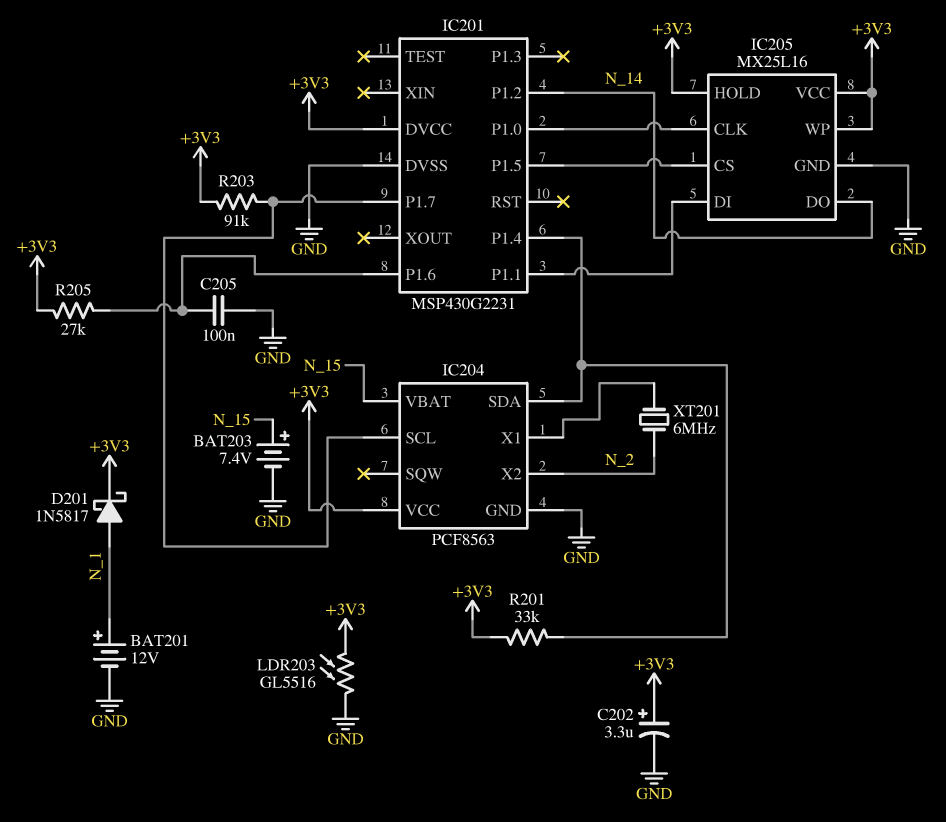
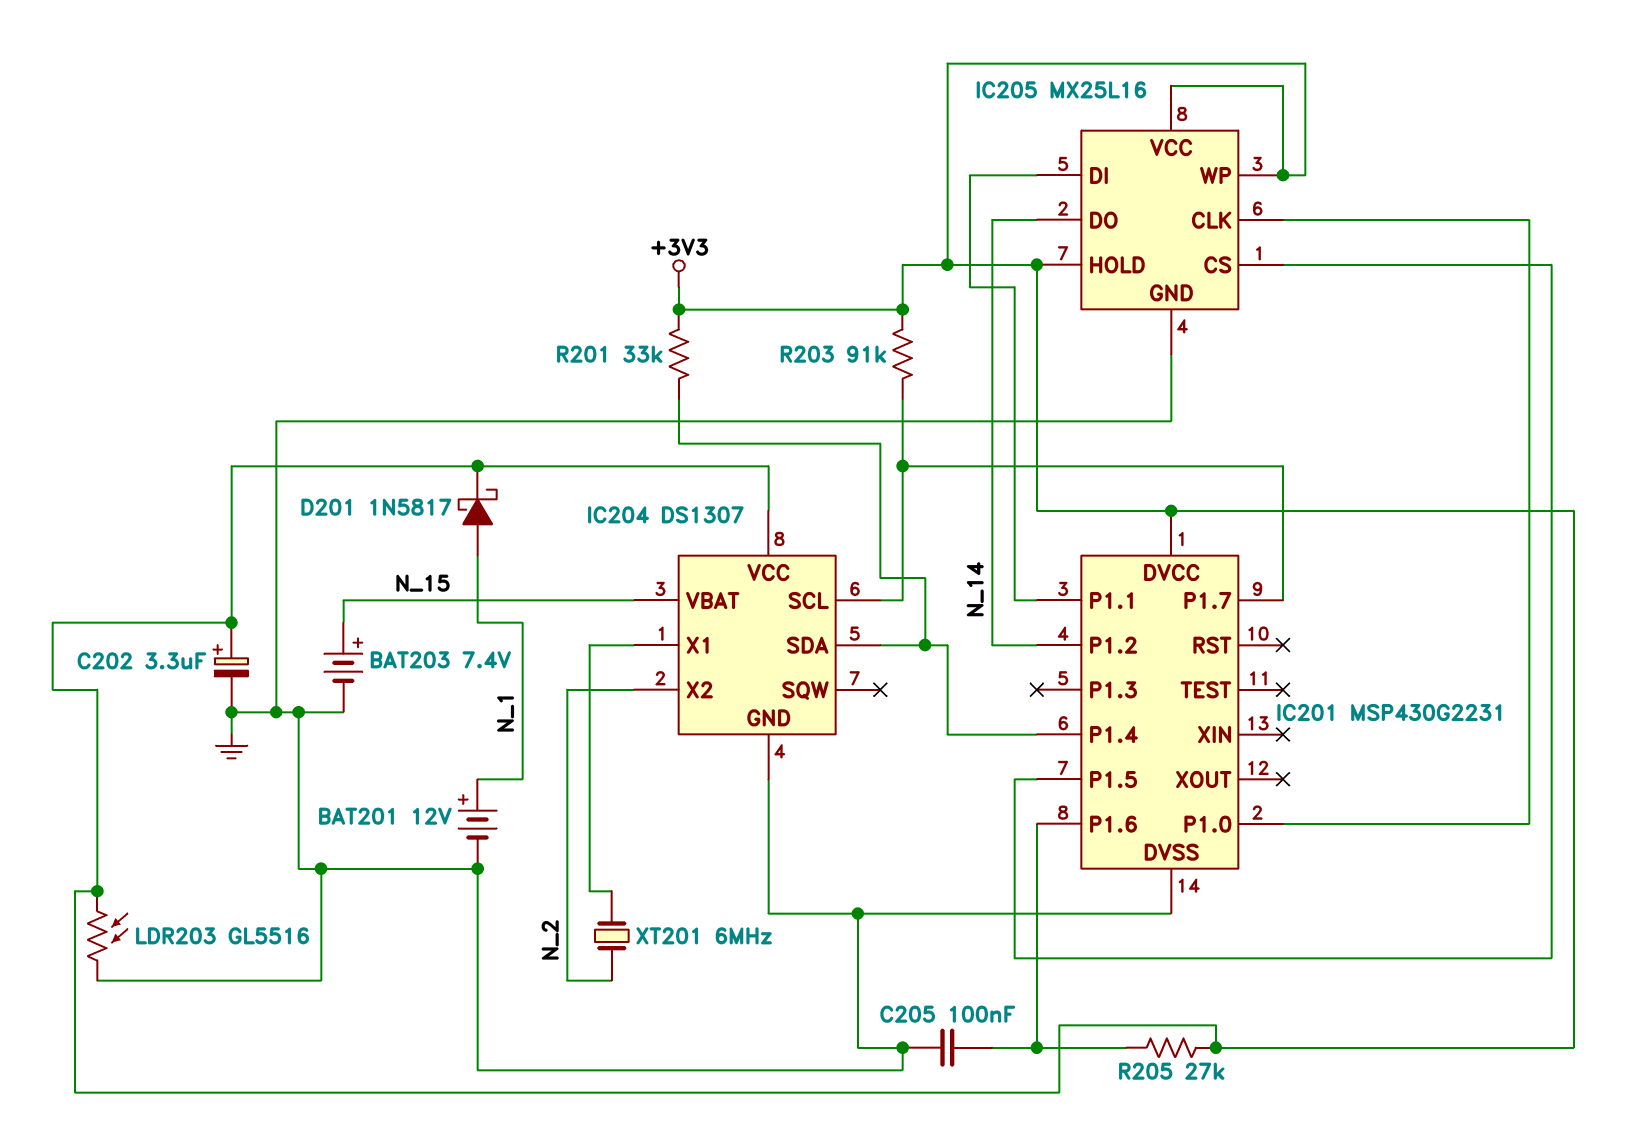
IC204: PCF8563 -> DS1307

